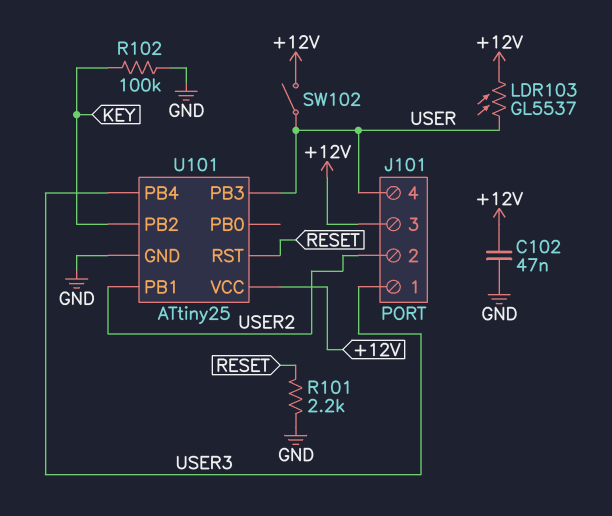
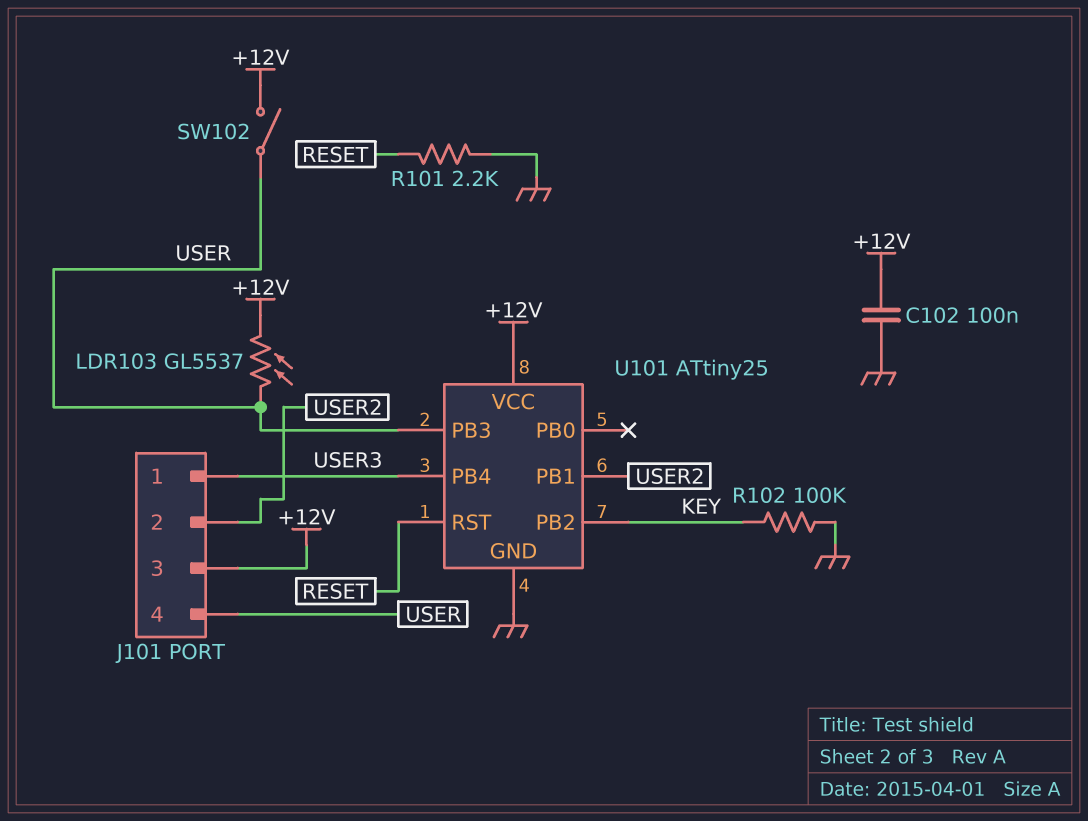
C102: 47nF (+12V, GND) -> 100nF (+12V, GND)

